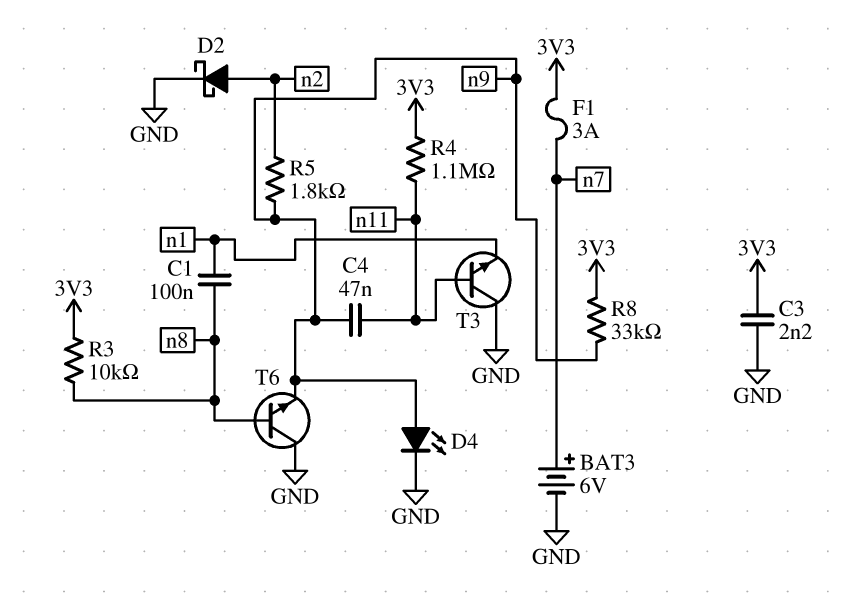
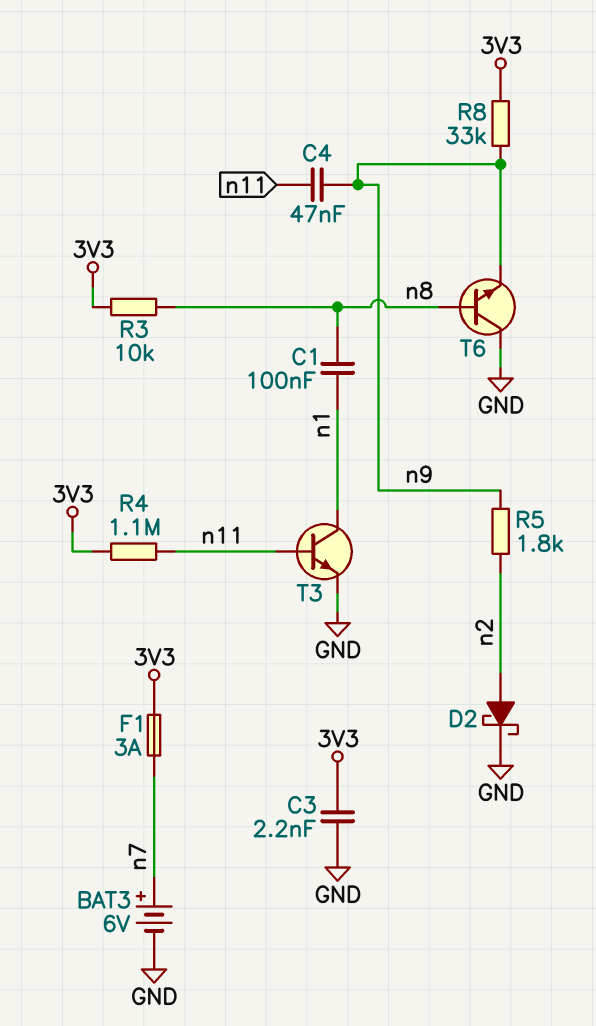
D4: LED (A n9, K GND) -> none
T3: NPN (B n11, C GND, E n1) -> NPN (B n11, C n1, E GND)

